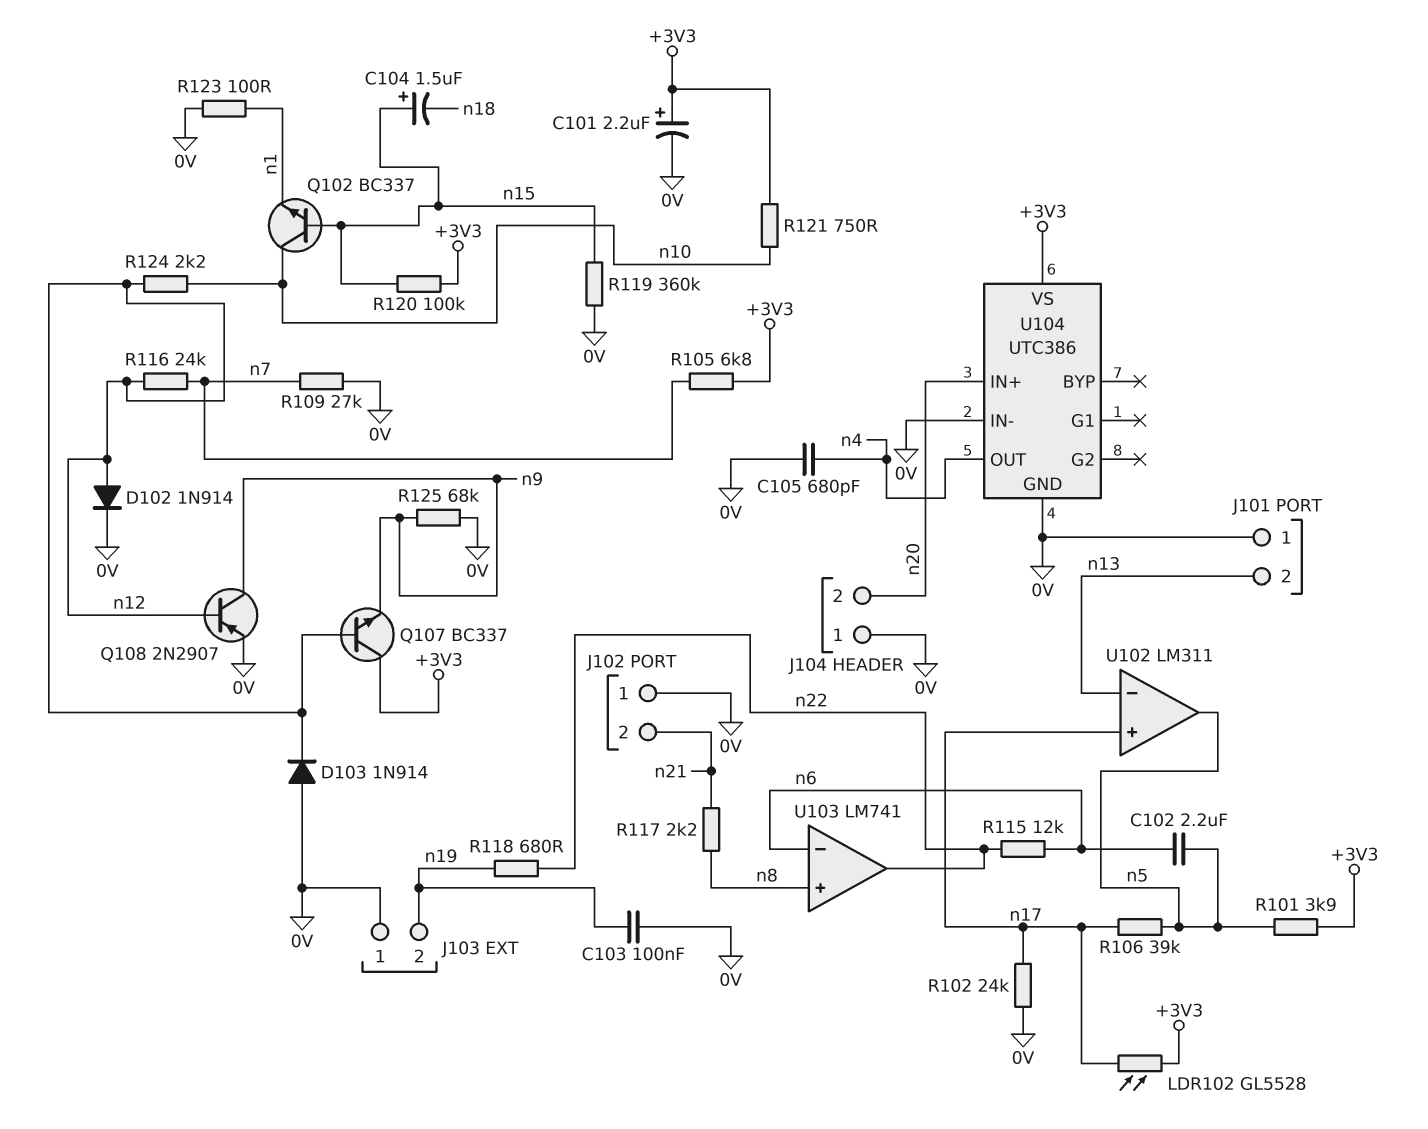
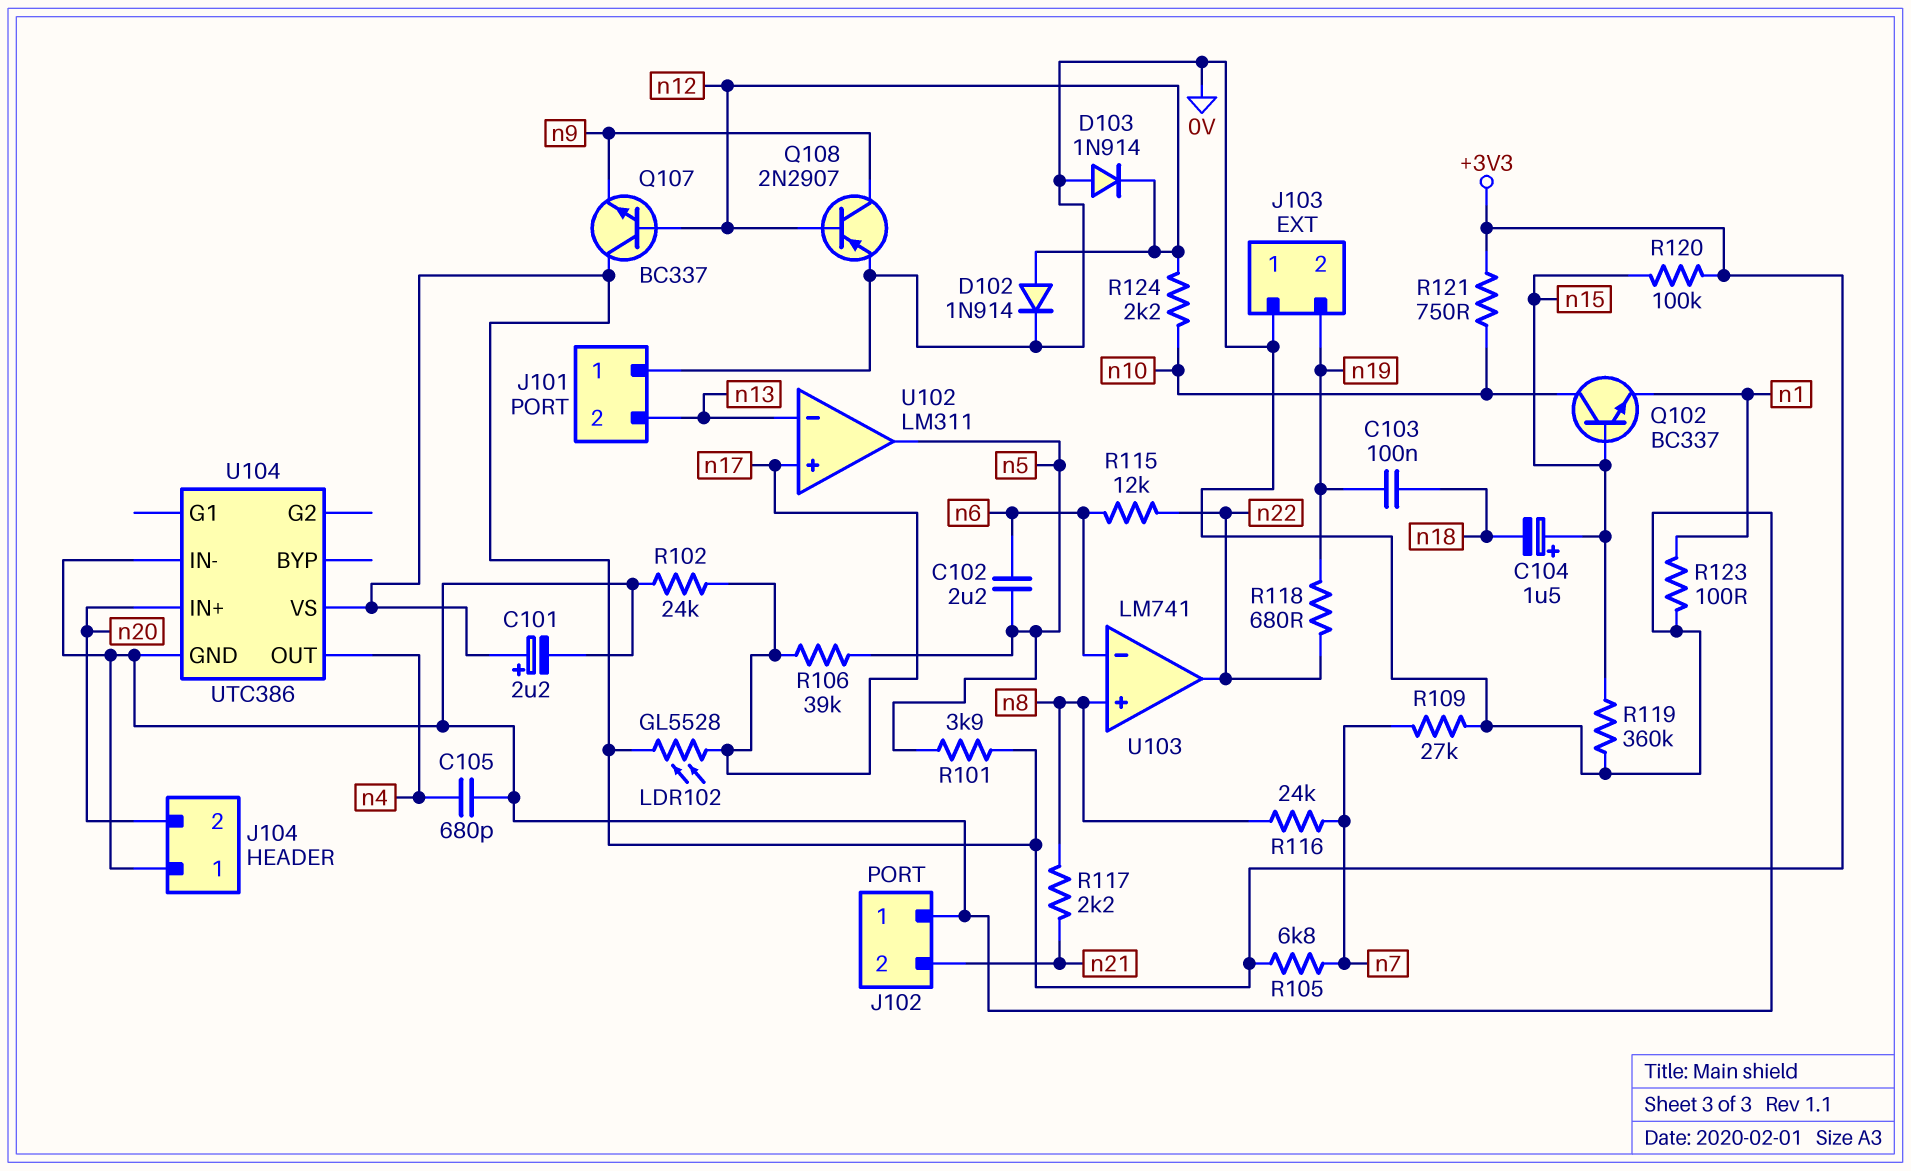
C103: 100nF (0V, n19) -> 100nF (n18, n19)
R116: 24k (n7, n12) -> 24k (n7, n8)
R125: 68k (0V, n9) -> none

